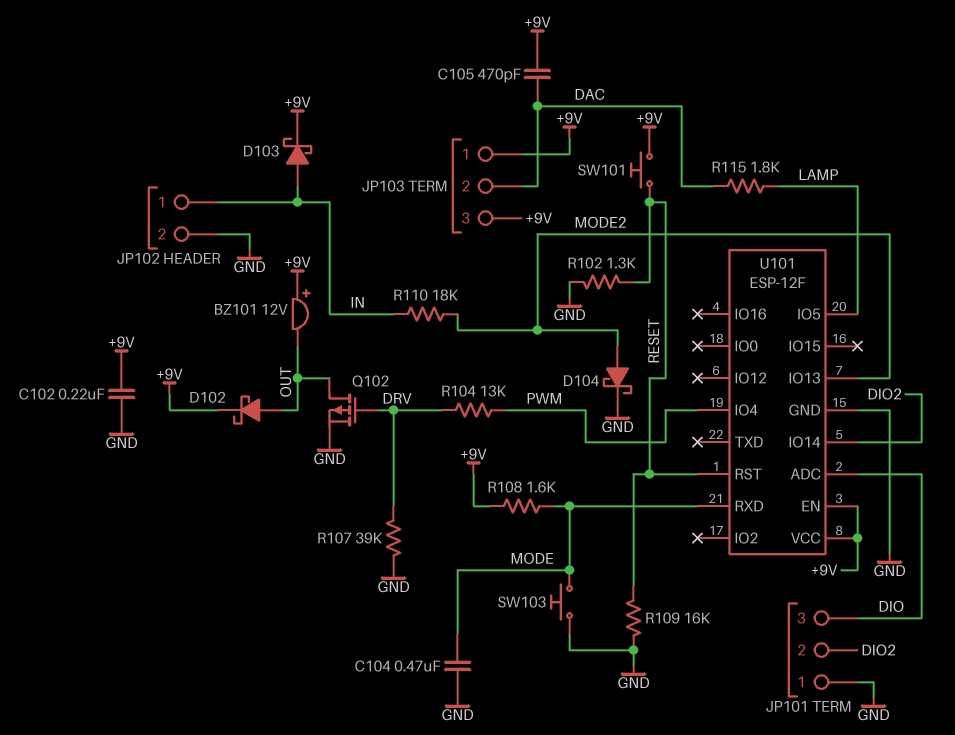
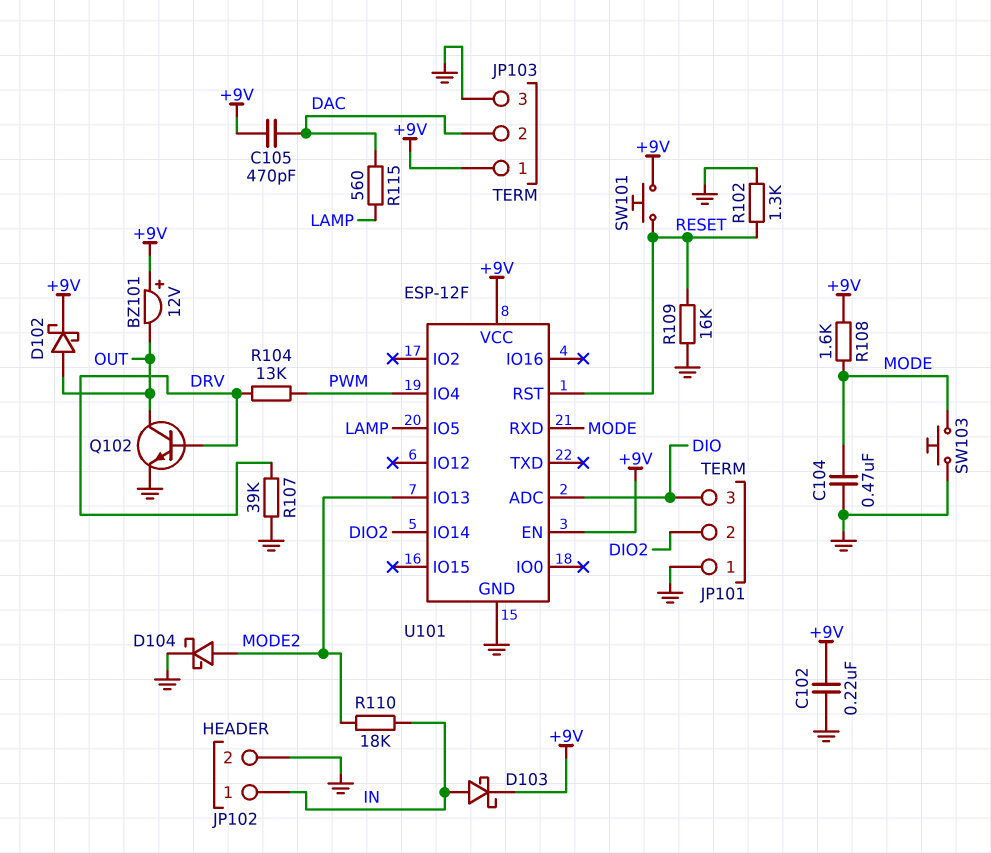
JP103 pin 3: +9V -> GND
Q102: PMOS (G DRV, D OUT, S GND) -> NPN (B DRV, C OUT, E GND)
R115: 1.8k (DAC, LAMP) -> 560 (DAC, LAMP)

